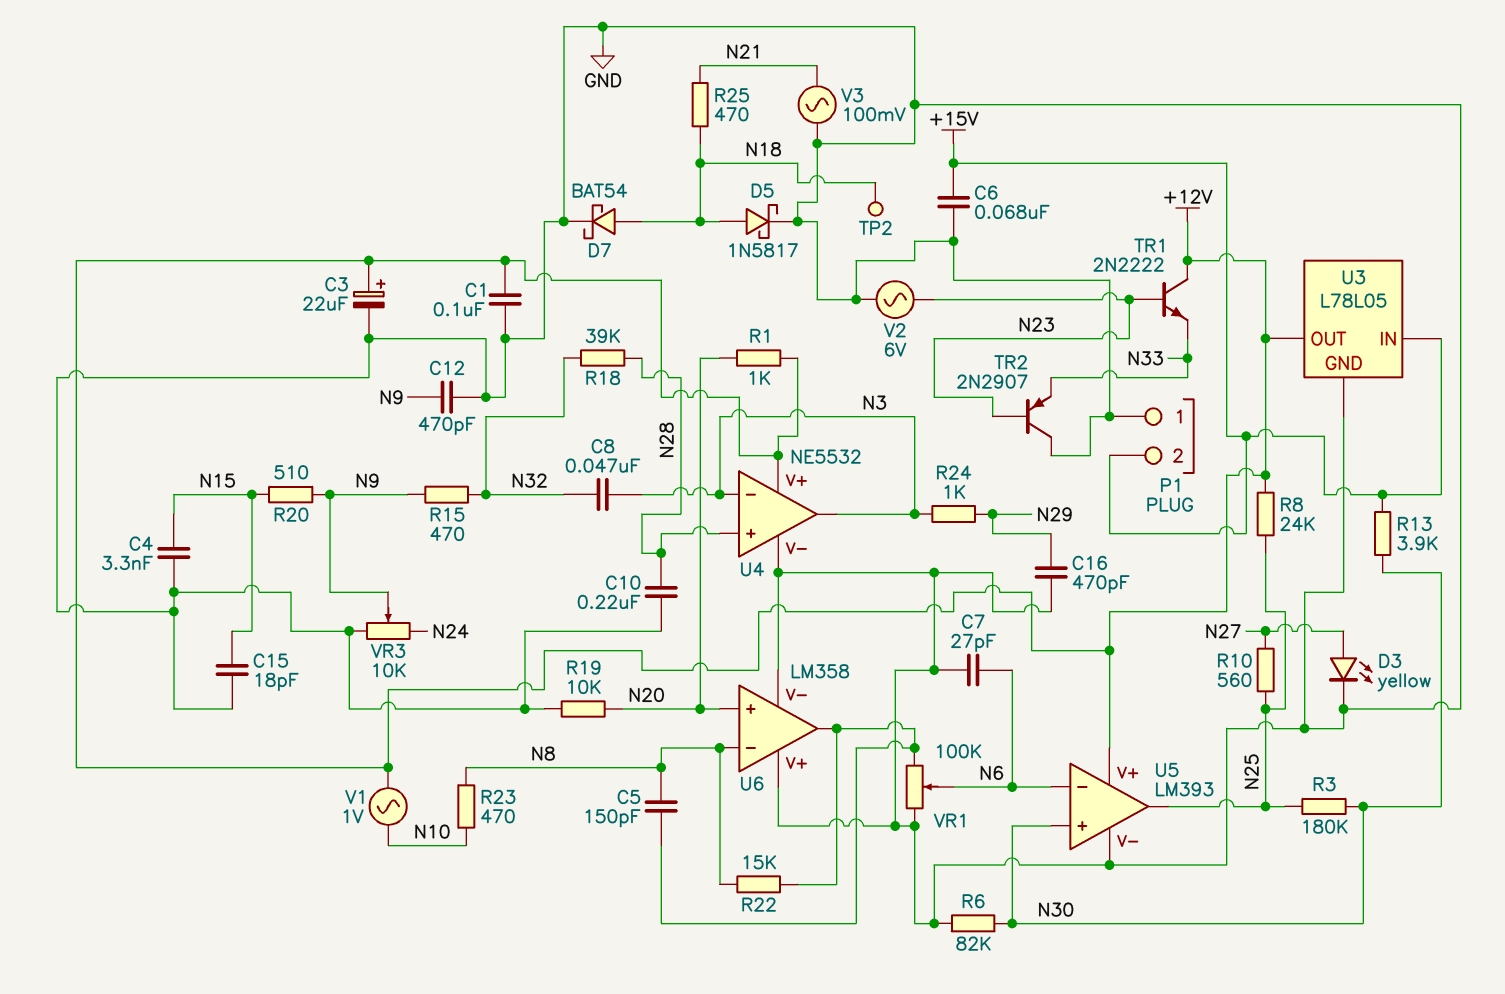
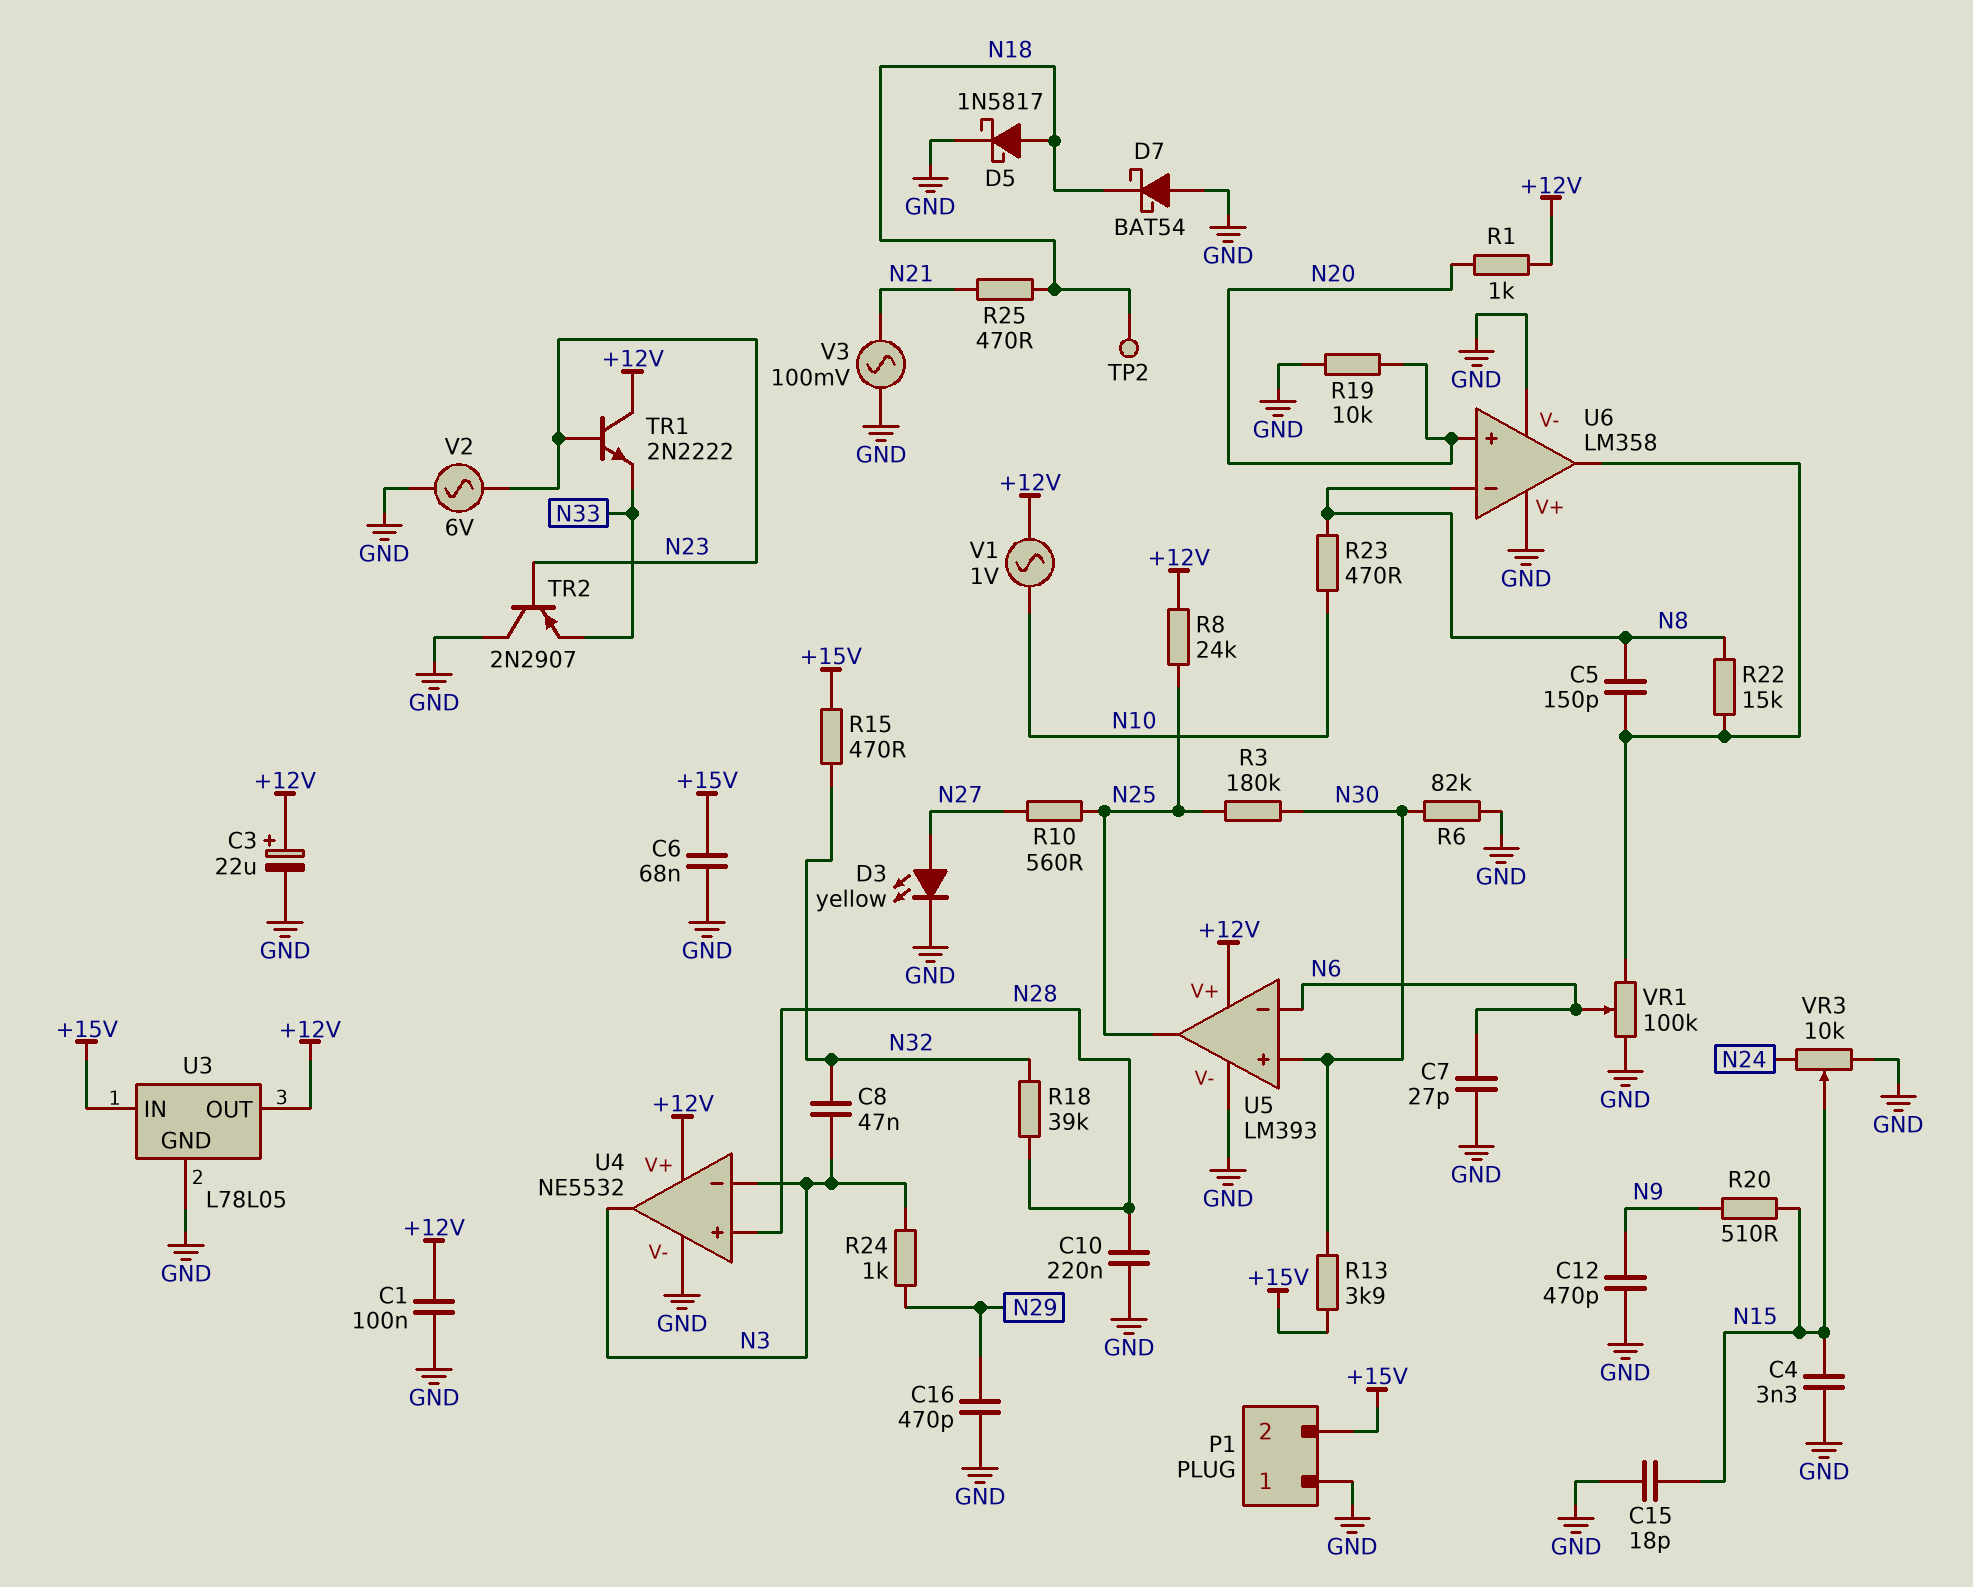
D7: schottky BAT54 (A N18, K GND) -> schottky BAT54 (A GND, K N18)
R15: 470 (N9, N32) -> 470 (+15V, N32)
VR3: 10k (GND, N24, wiper N9) -> 10k (GND, N24, wiper N15)

